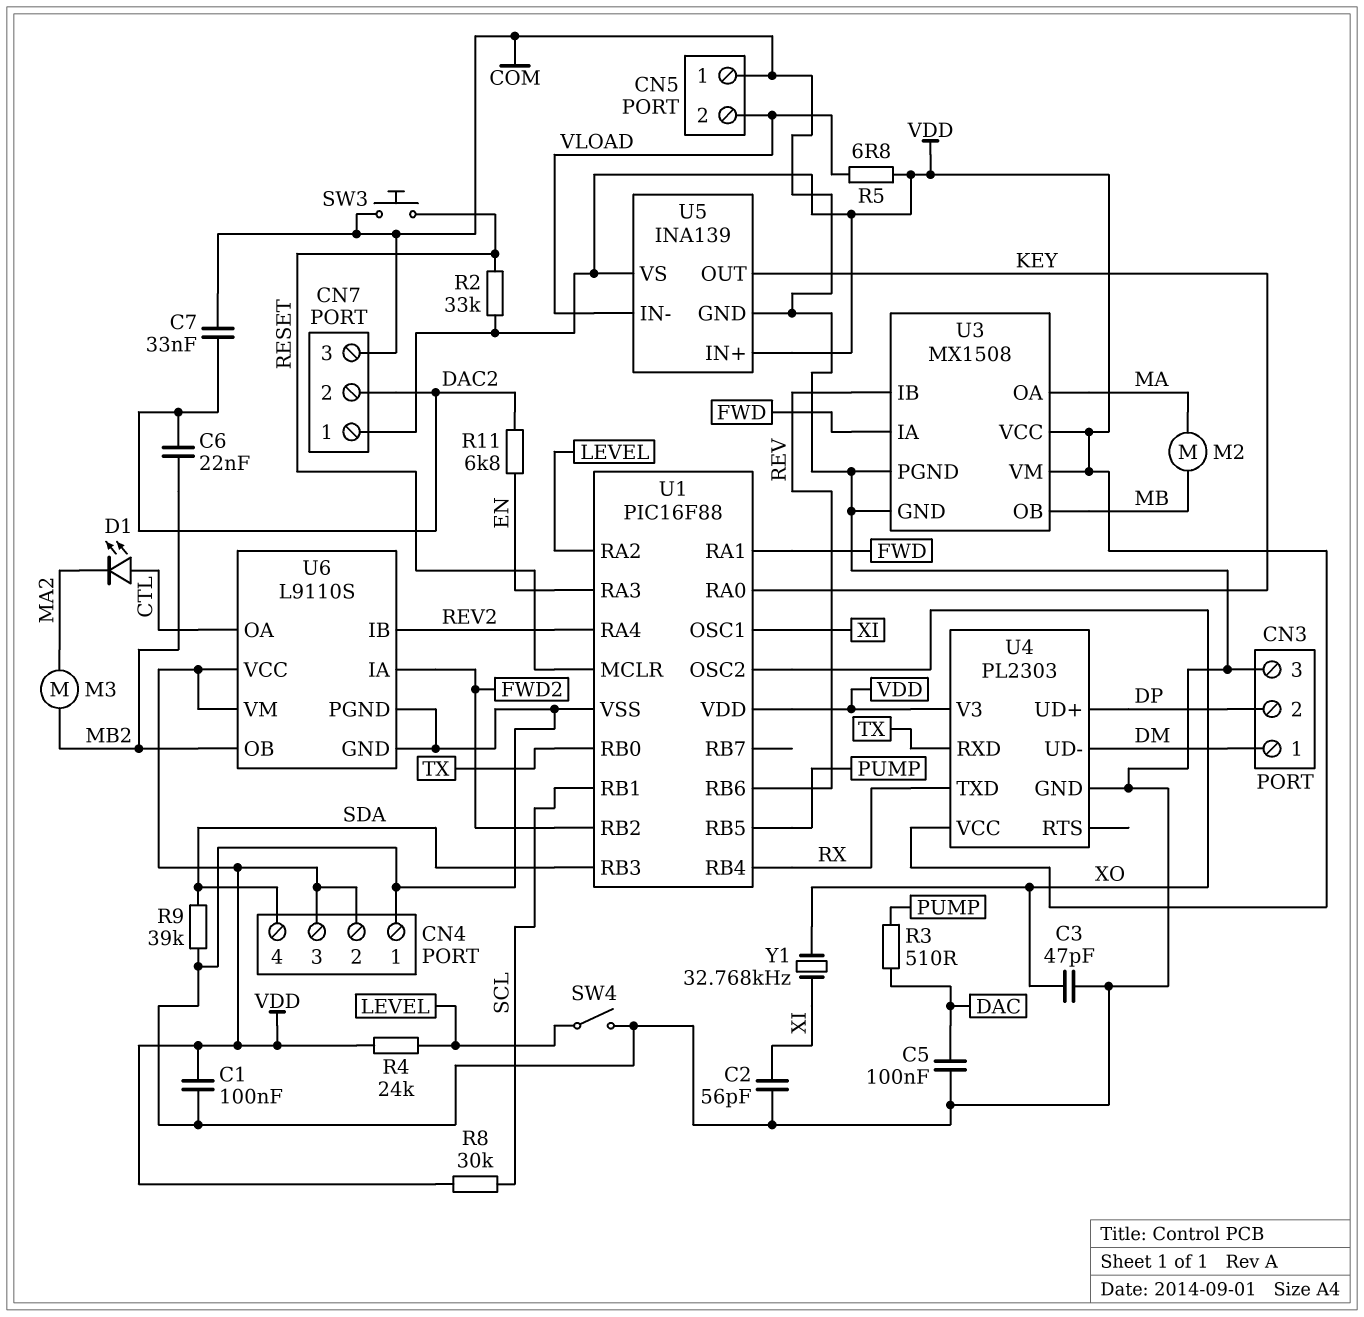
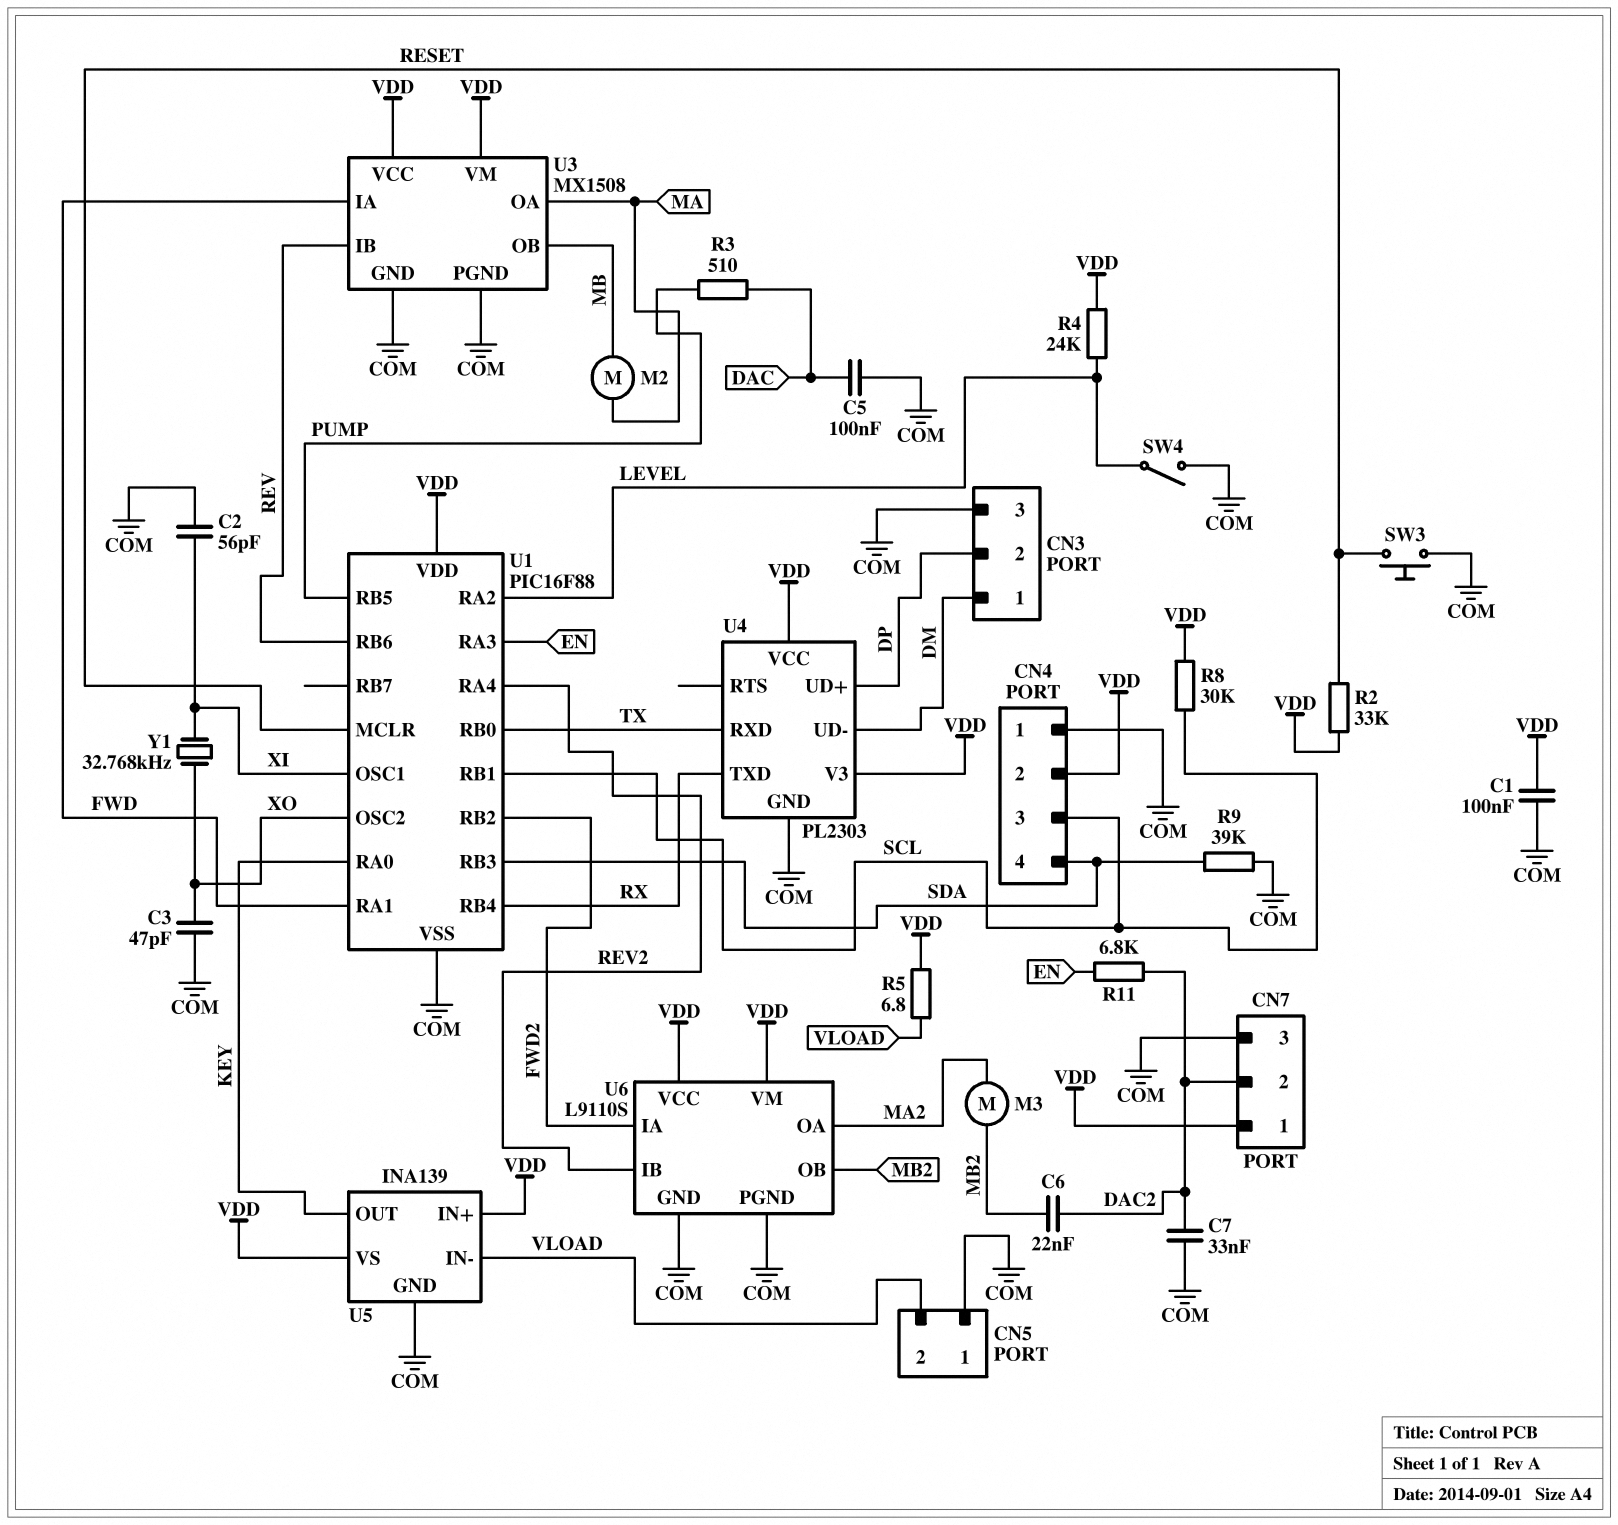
CN4 pin 3: VDD -> SCL
D1: LED (A CTL, K MA2) -> none
U6 pin OA: CTL -> MA2

